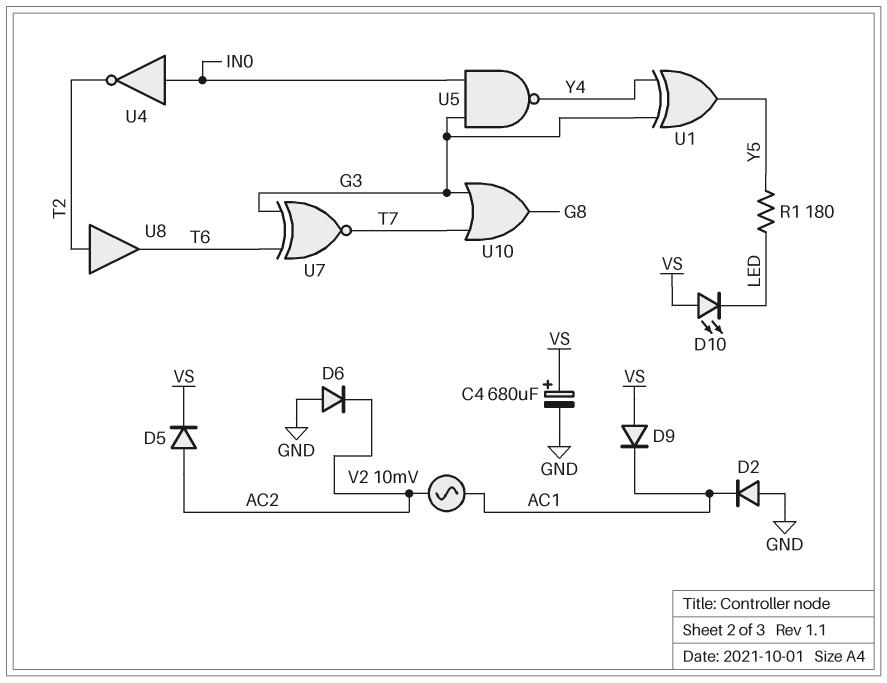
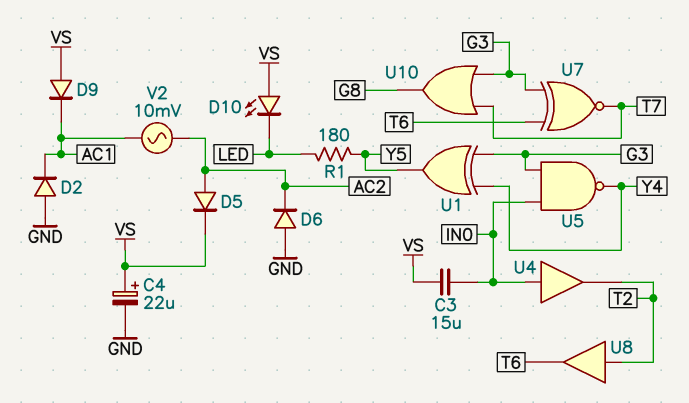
C3: none -> 15uF (IN0, VS)
C4: 680uF (plus VS, minus GND) -> 22uF (plus VS, minus GND)
U4: NOT (in IN0, out T2) -> buffer (in IN0, out T2)

